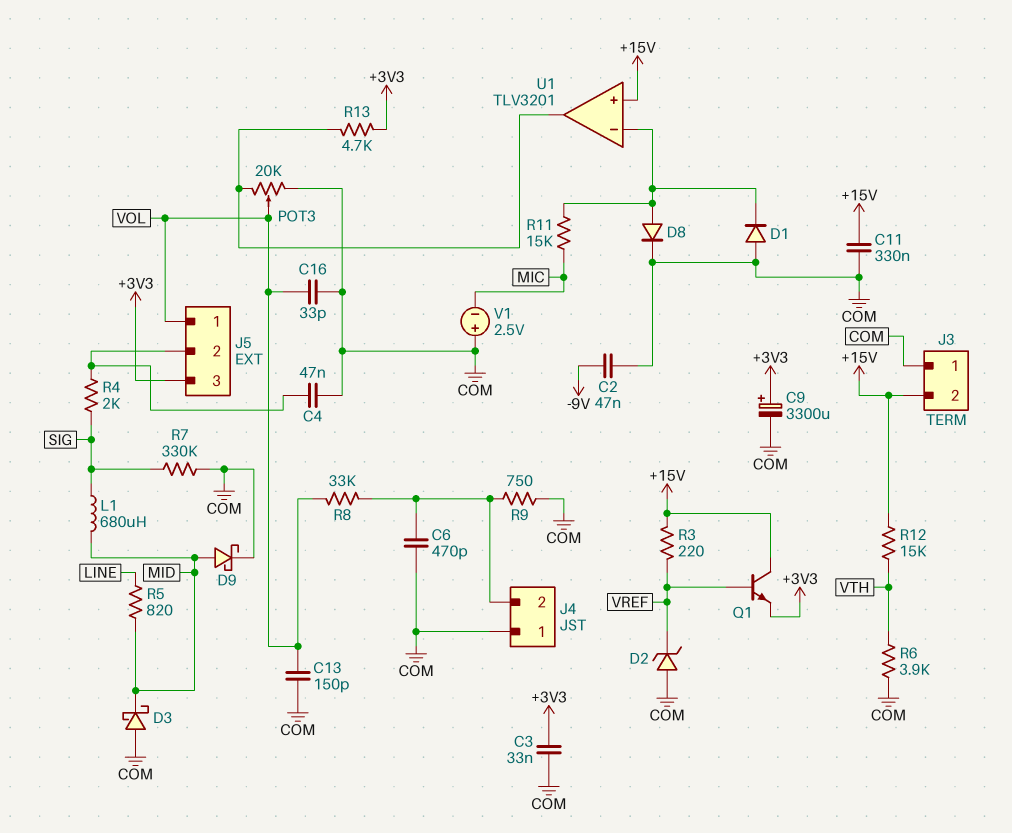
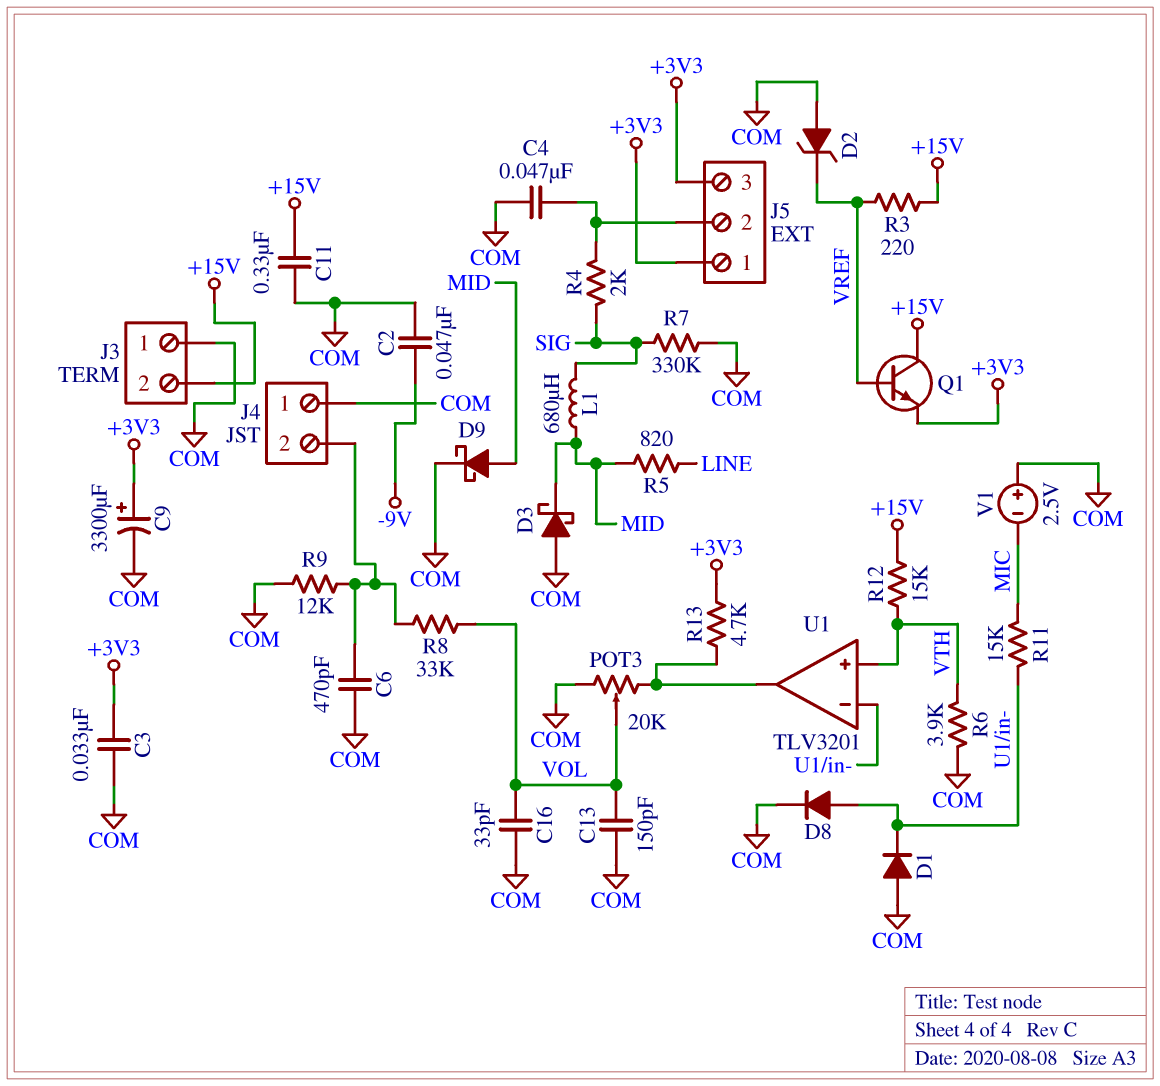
J5 pin 1: VOL -> +3V3
R9: 750 (COM, J4/2) -> 12k (COM, J4/2)
U1 pin in+: +15V -> VTH

